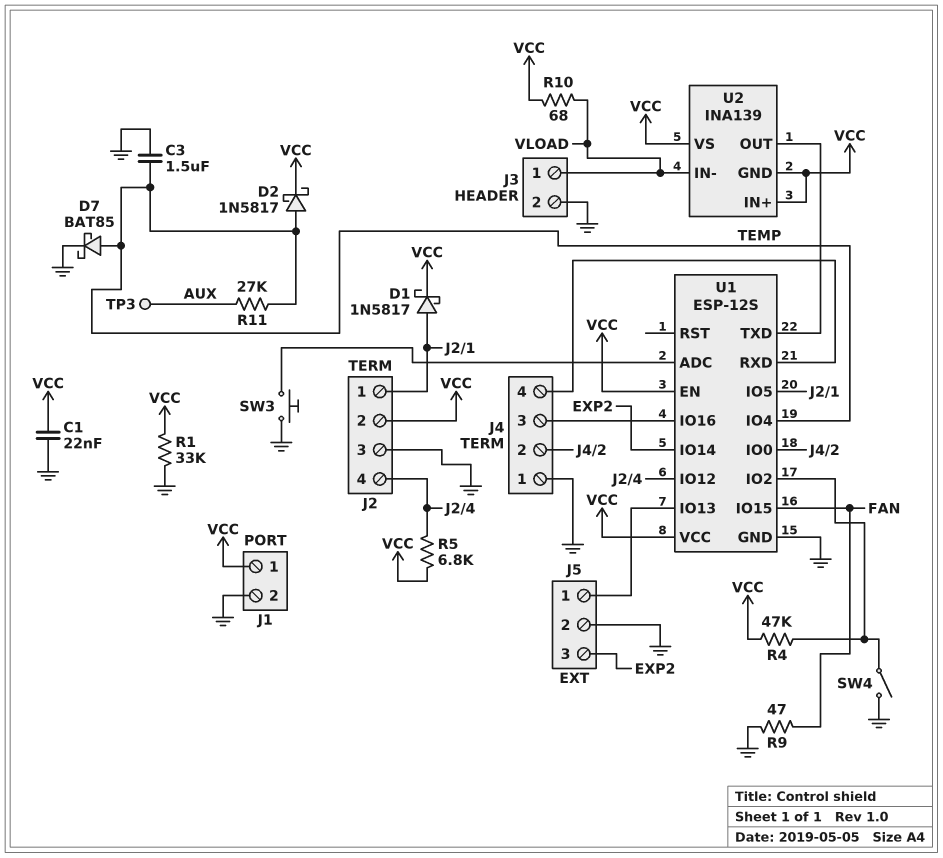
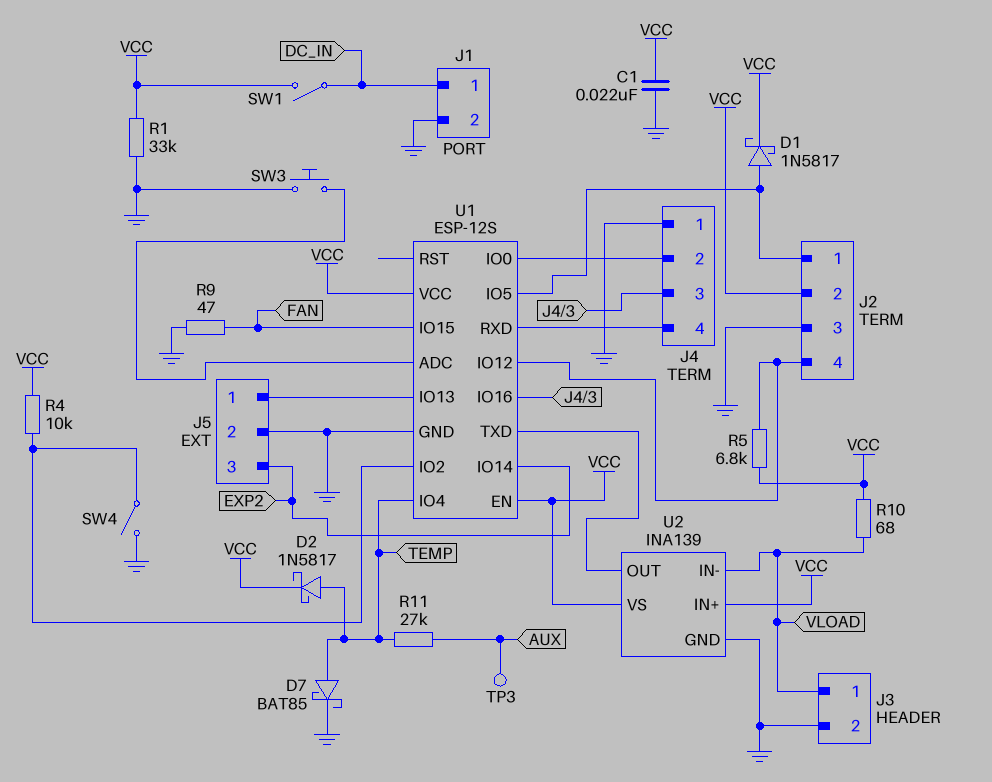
C3: 1.5uF (GND, TEMP) -> none
J1 pin 1: VCC -> DC_IN
R4: 47k (U1/IO2, VCC) -> 10k (U1/IO2, VCC)
SW1: none -> switch (DC_IN, VCC)
U2 pin GND: VCC -> GND

